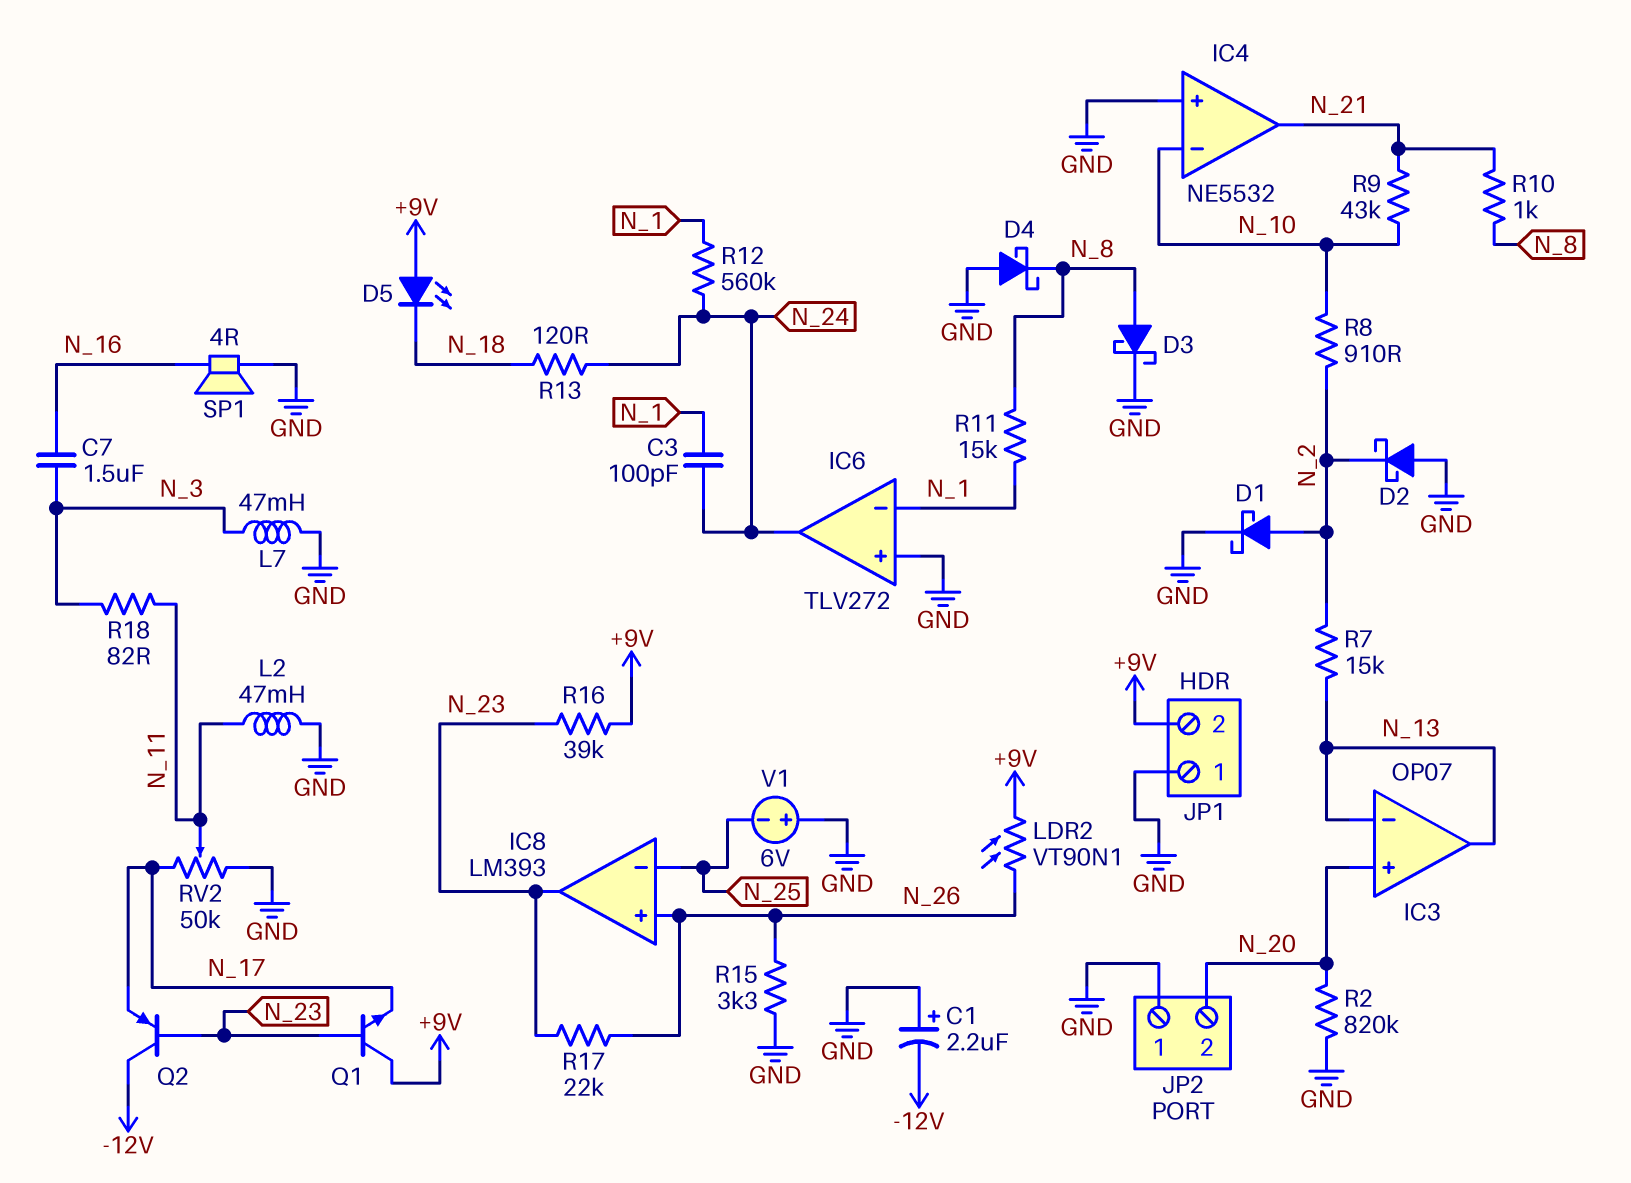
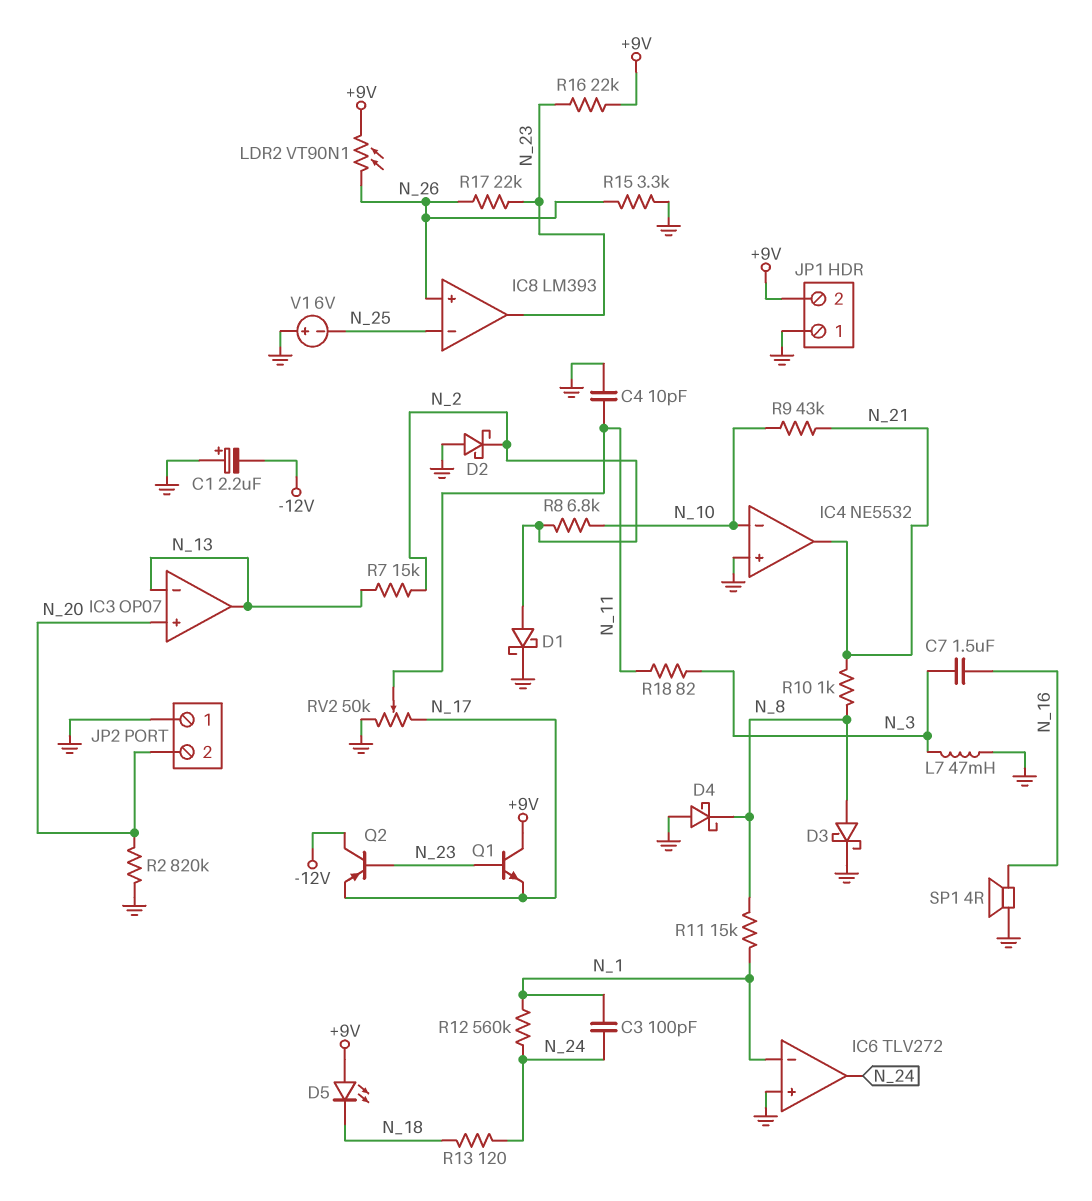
C4: none -> 10pF (GND, N_11)
L2: 47mH (GND, N_11) -> none
R8: 910 (N_2, N_10) -> 6.8k (N_2, N_10)
R16: 39k (+9V, N_23) -> 22k (+9V, N_23)

